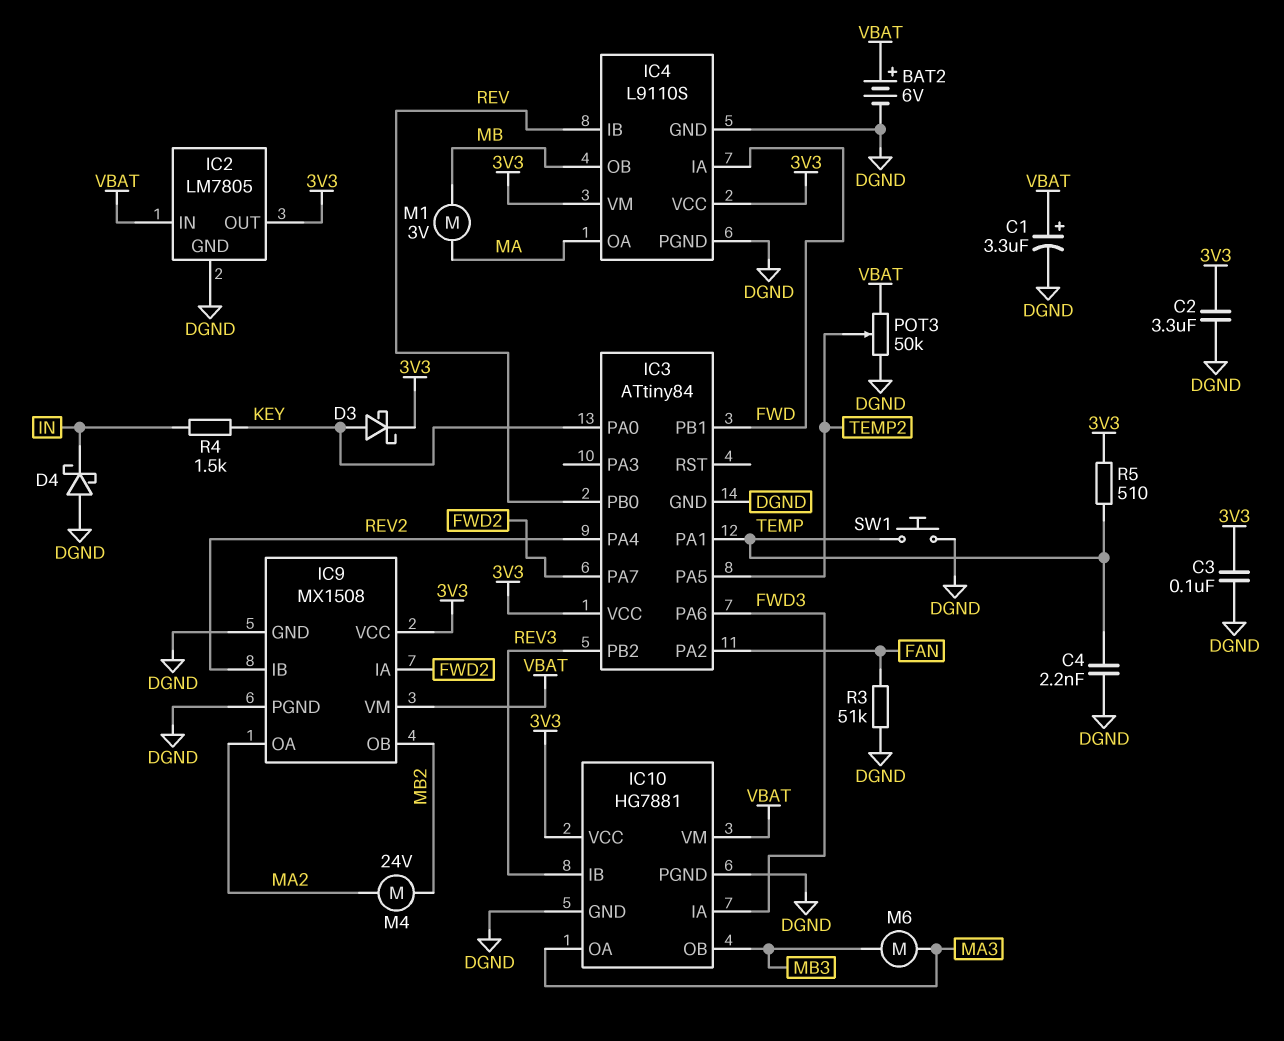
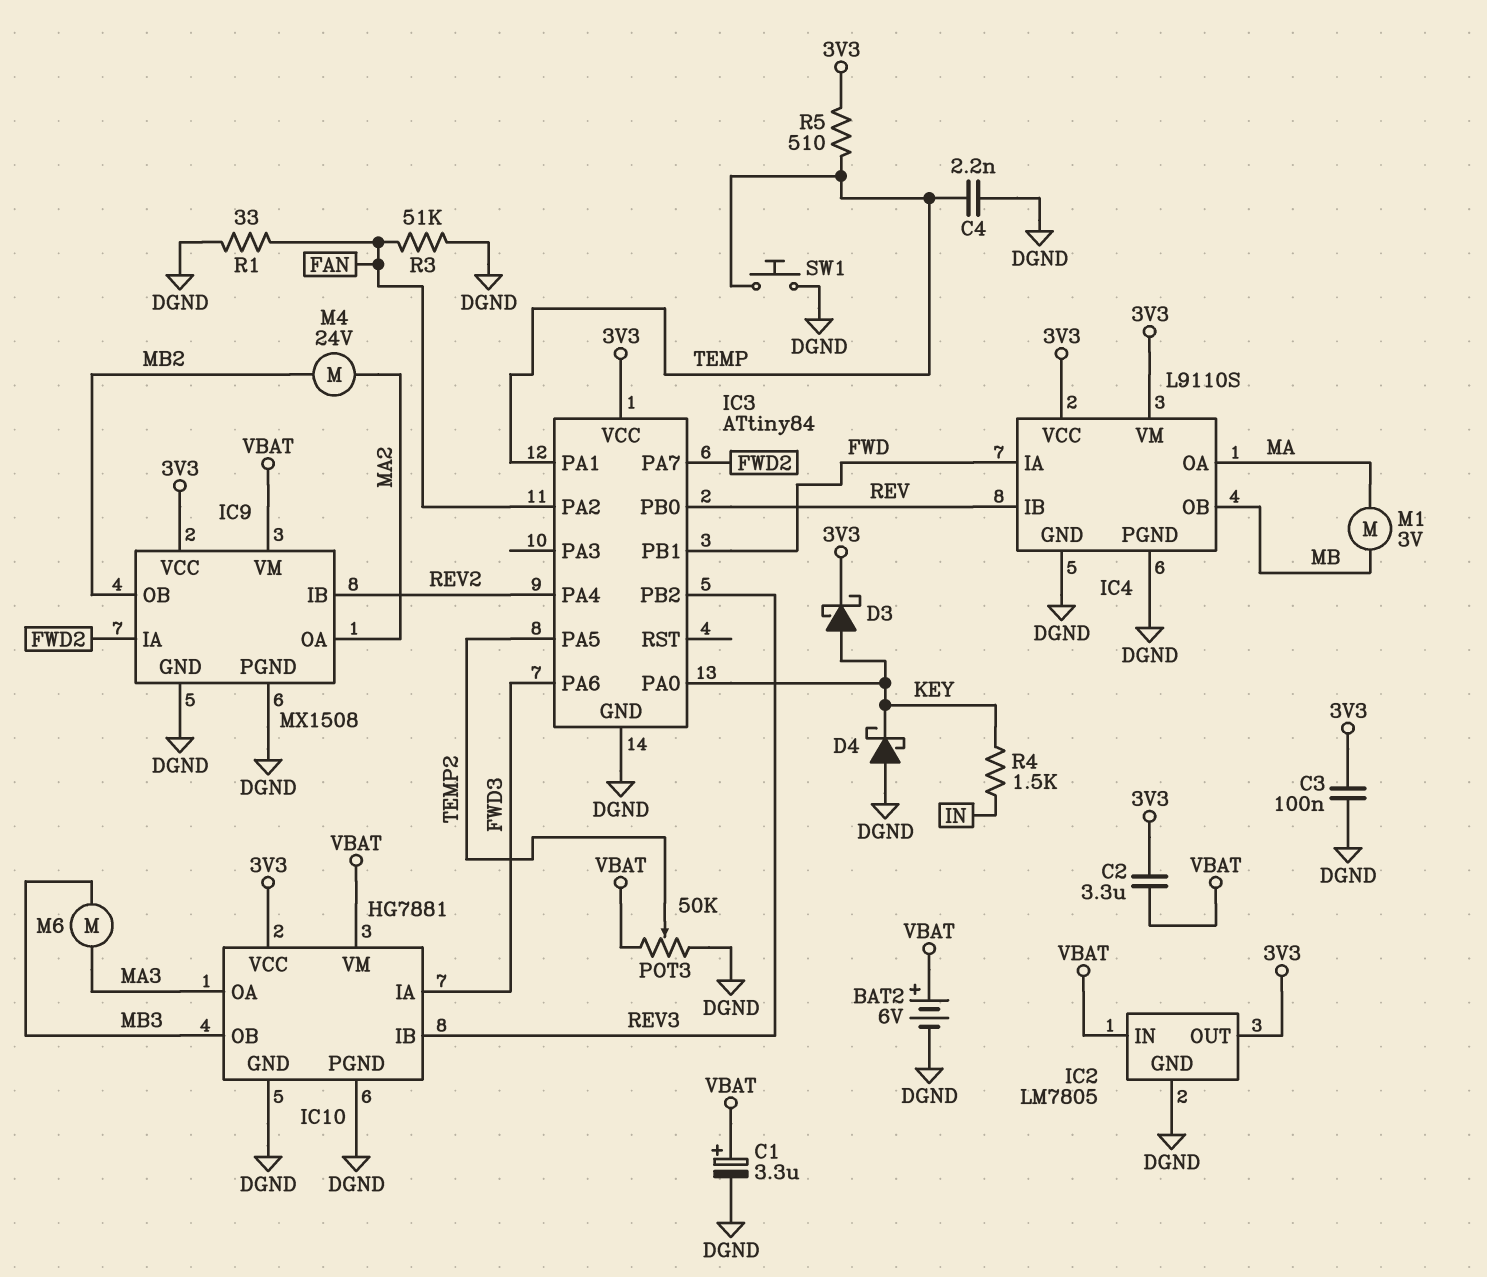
C2: 3.3uF (3V3, DGND) -> 3.3uF (3V3, VBAT)
D4: schottky (A DGND, K IN) -> schottky (A DGND, K KEY)
R1: none -> 33 (DGND, FAN)

